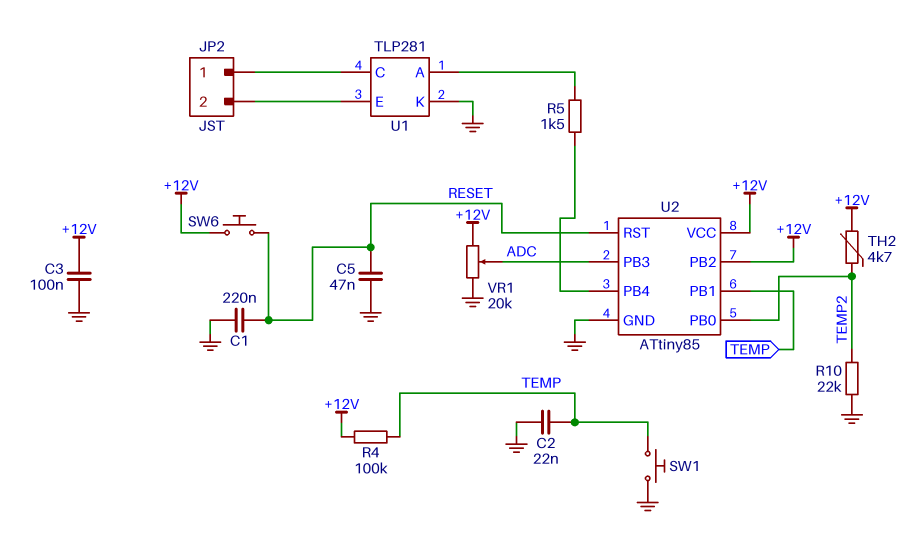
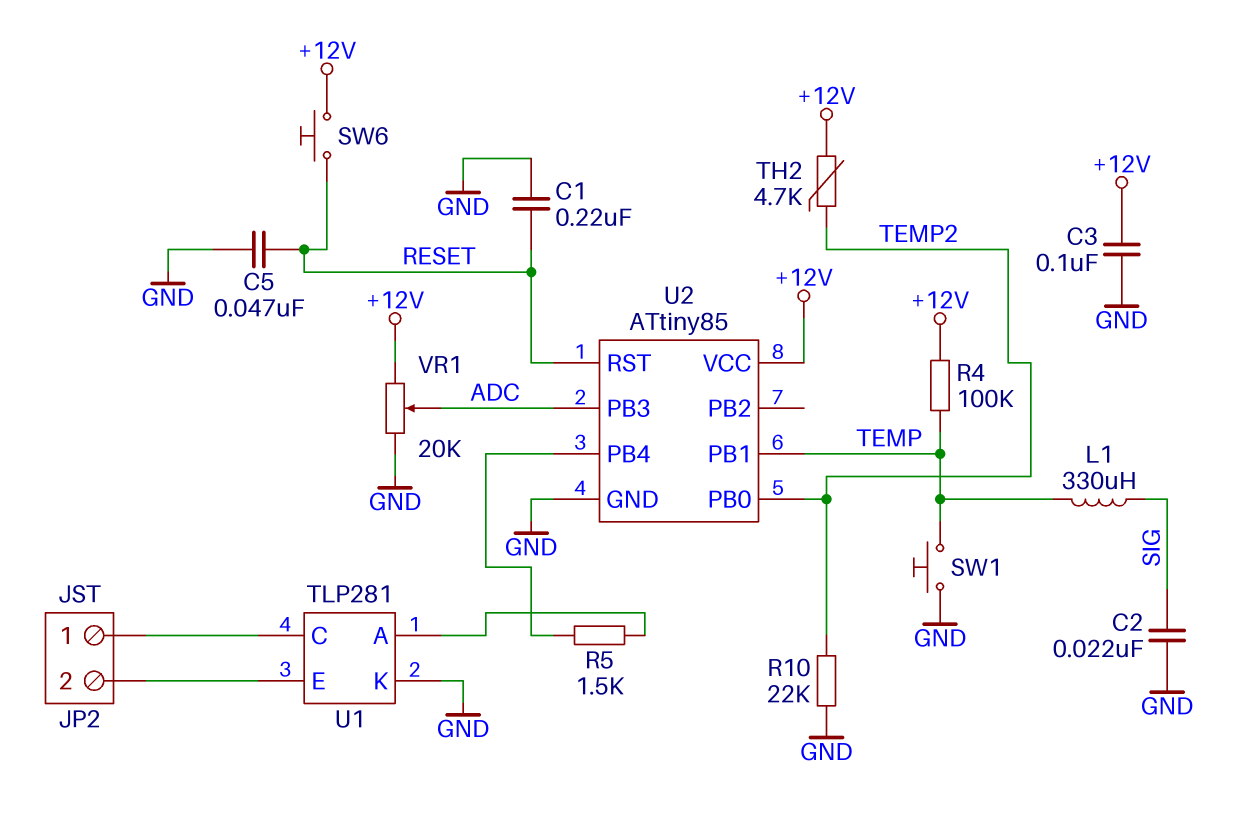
C2: 22nF (GND, TEMP) -> 22nF (GND, SIG)
L1: none -> 330uH (SIG, TEMP)
U2 pin PB2: +12V -> none

